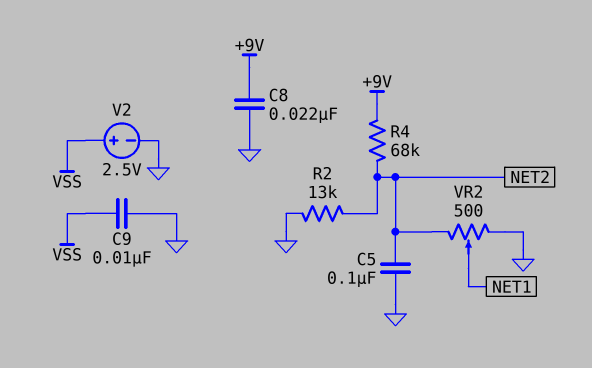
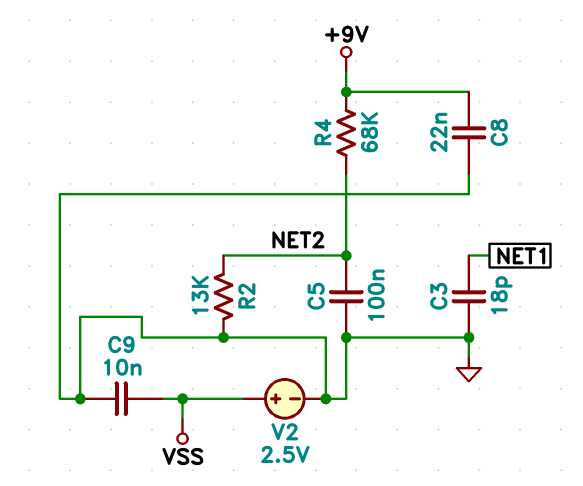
C3: none -> 18pF (GND, NET1)
VR2: 500 (GND, NET2, wiper NET1) -> none

